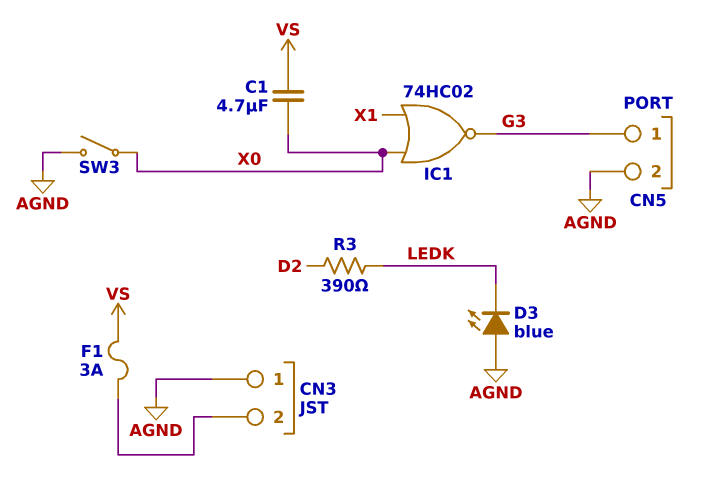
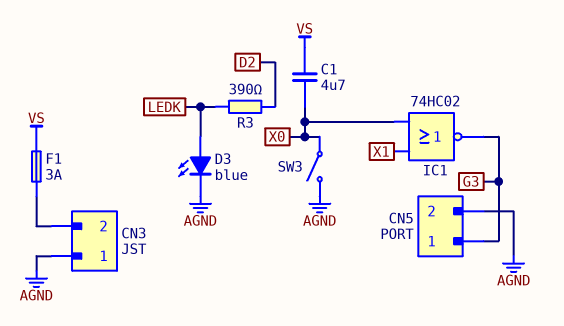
D3: LED blue (A AGND, K LEDK) -> LED blue (A LEDK, K AGND)

